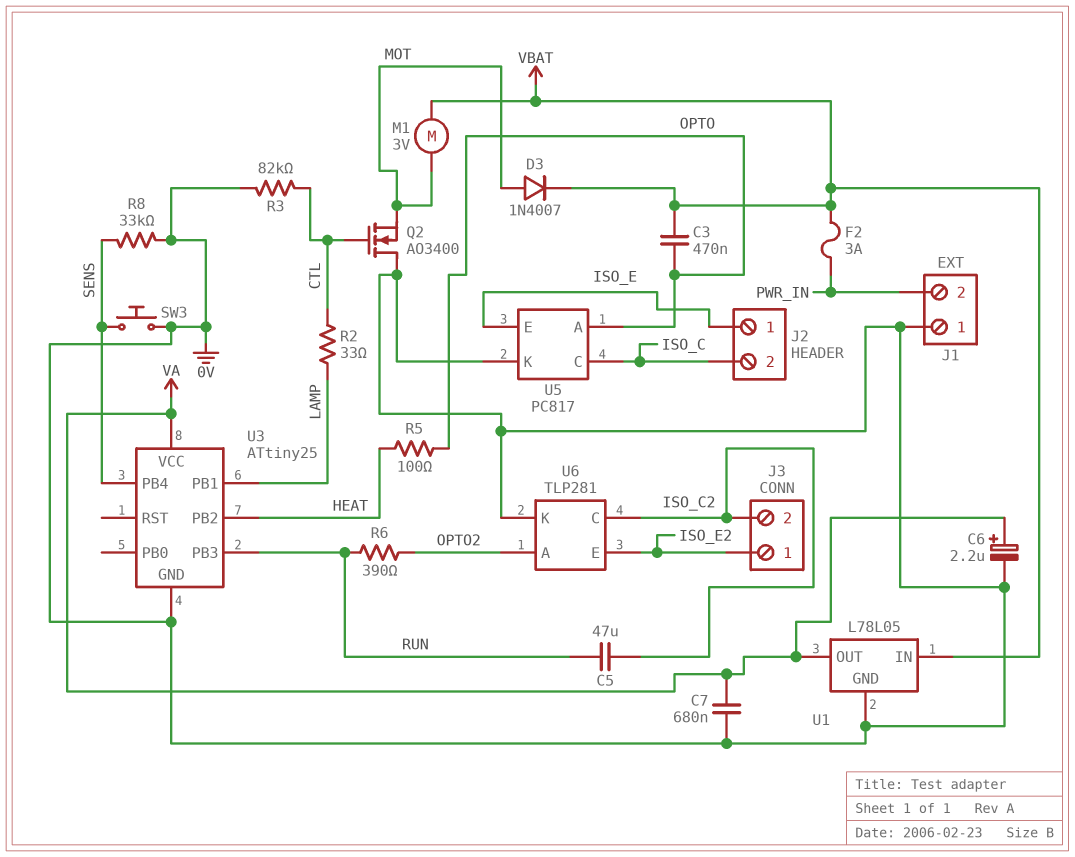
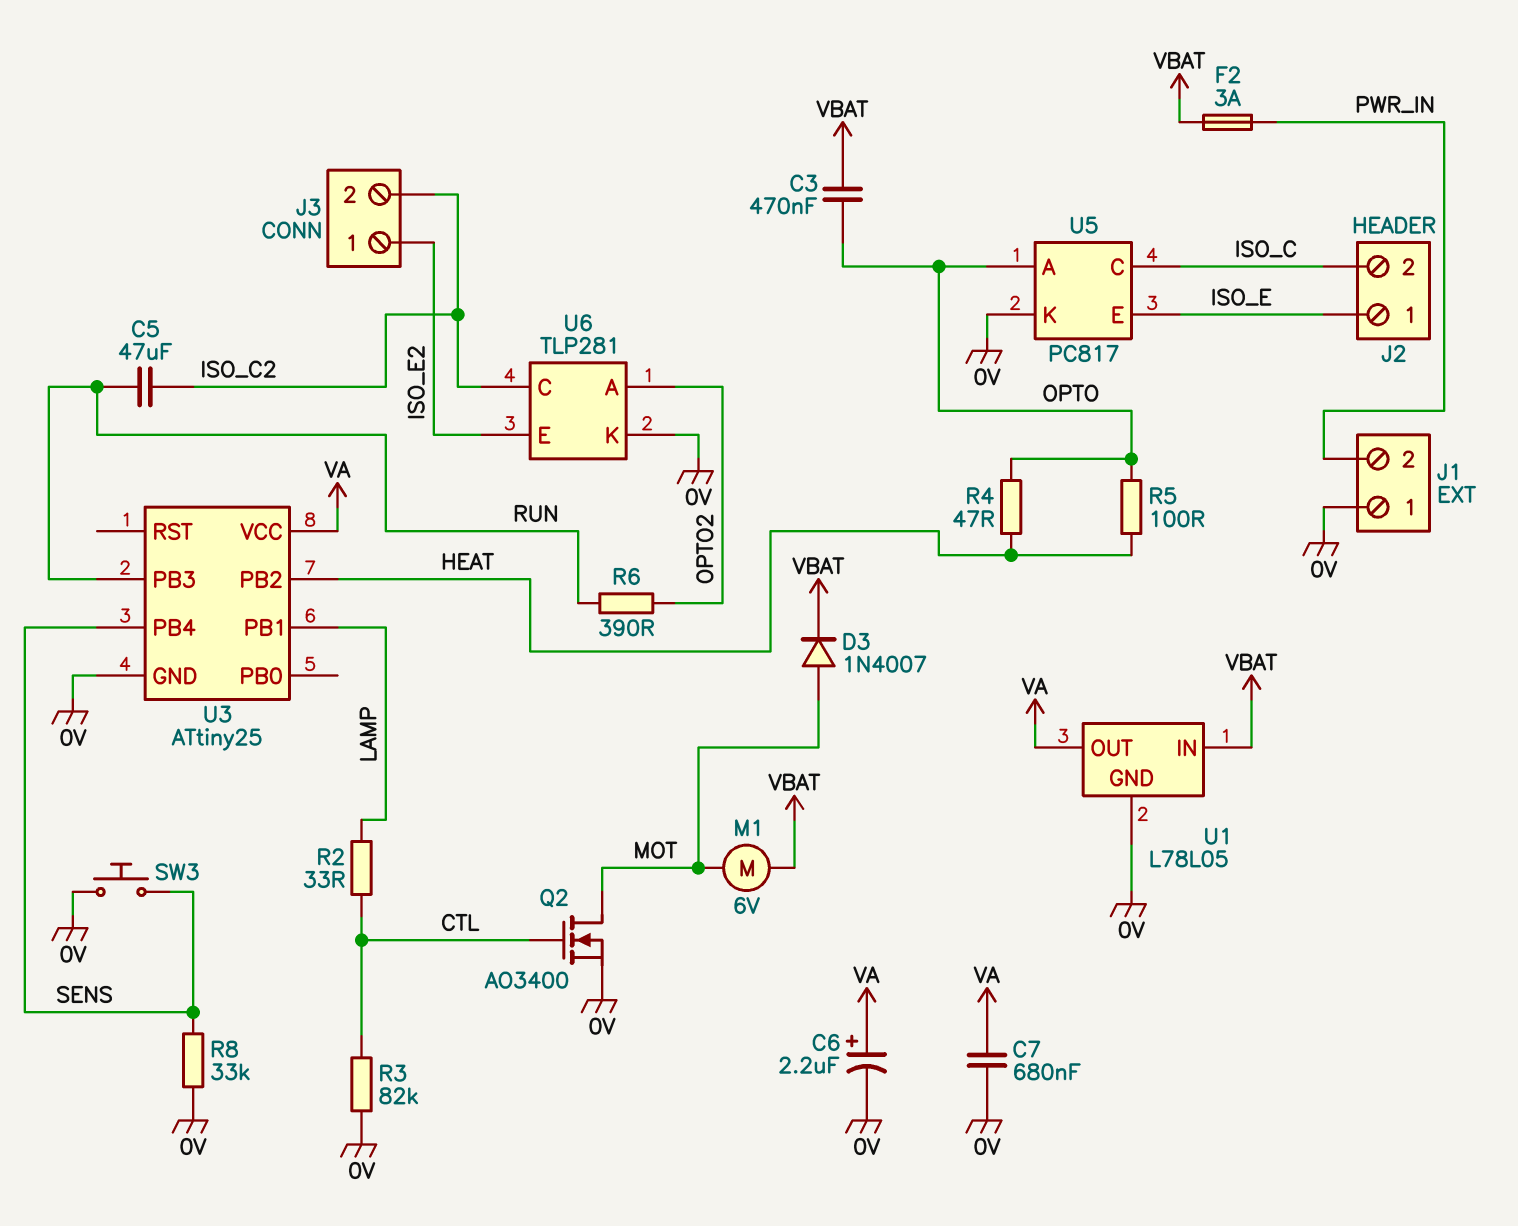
M1: motor 3V (MOT, VBAT) -> motor 6V (MOT, VBAT)
Q2: NMOS AO3400 (G CTL, D 0V, S MOT) -> NMOS AO3400 (G CTL, D MOT, S 0V)
R4: none -> 47 (HEAT, OPTO)

